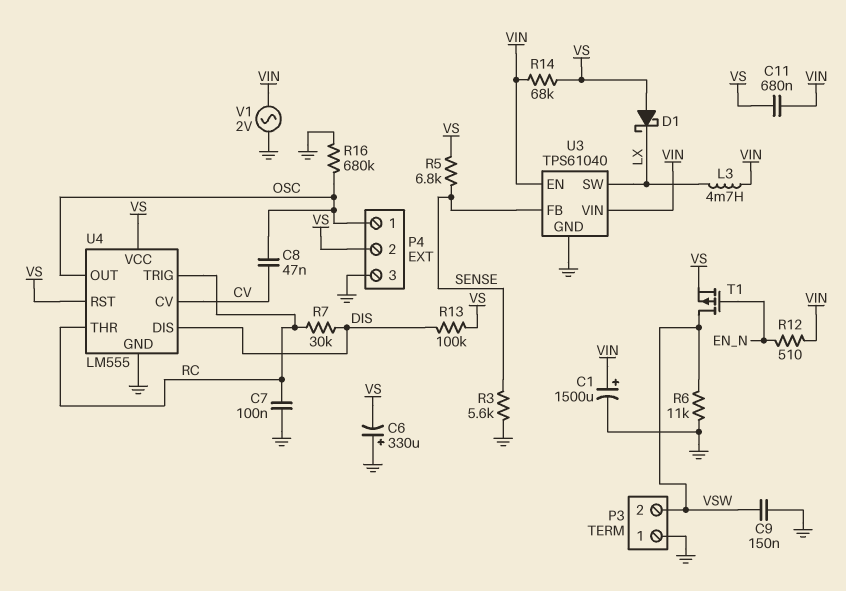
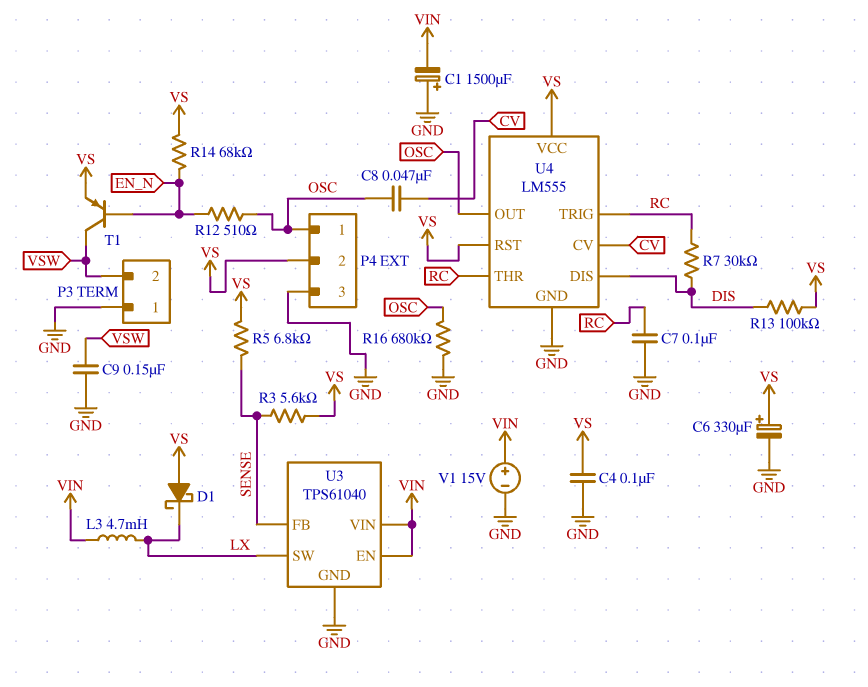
C1: 1500uF (plus VIN, minus GND) -> 1500uF (plus GND, minus VIN)
C4: none -> 100nF (GND, VS)
C6: 330uF (plus GND, minus VS) -> 330uF (plus VS, minus GND)
C11: 680nF (VIN, VS) -> none
R3: 5.6k (GND, SENSE) -> 5.6k (SENSE, VS)
R6: 11k (GND, VSW) -> none
R12: 510 (EN_N, VIN) -> 510 (EN_N, OSC)
R14: 68k (VIN, VS) -> 68k (EN_N, VS)
T1: PMOS (G EN_N, D VSW, S VS) -> PNP (B EN_N, C VSW, E VS)
V1: AC 2V (GND, VIN) -> 15V (plus VIN, minus GND)

